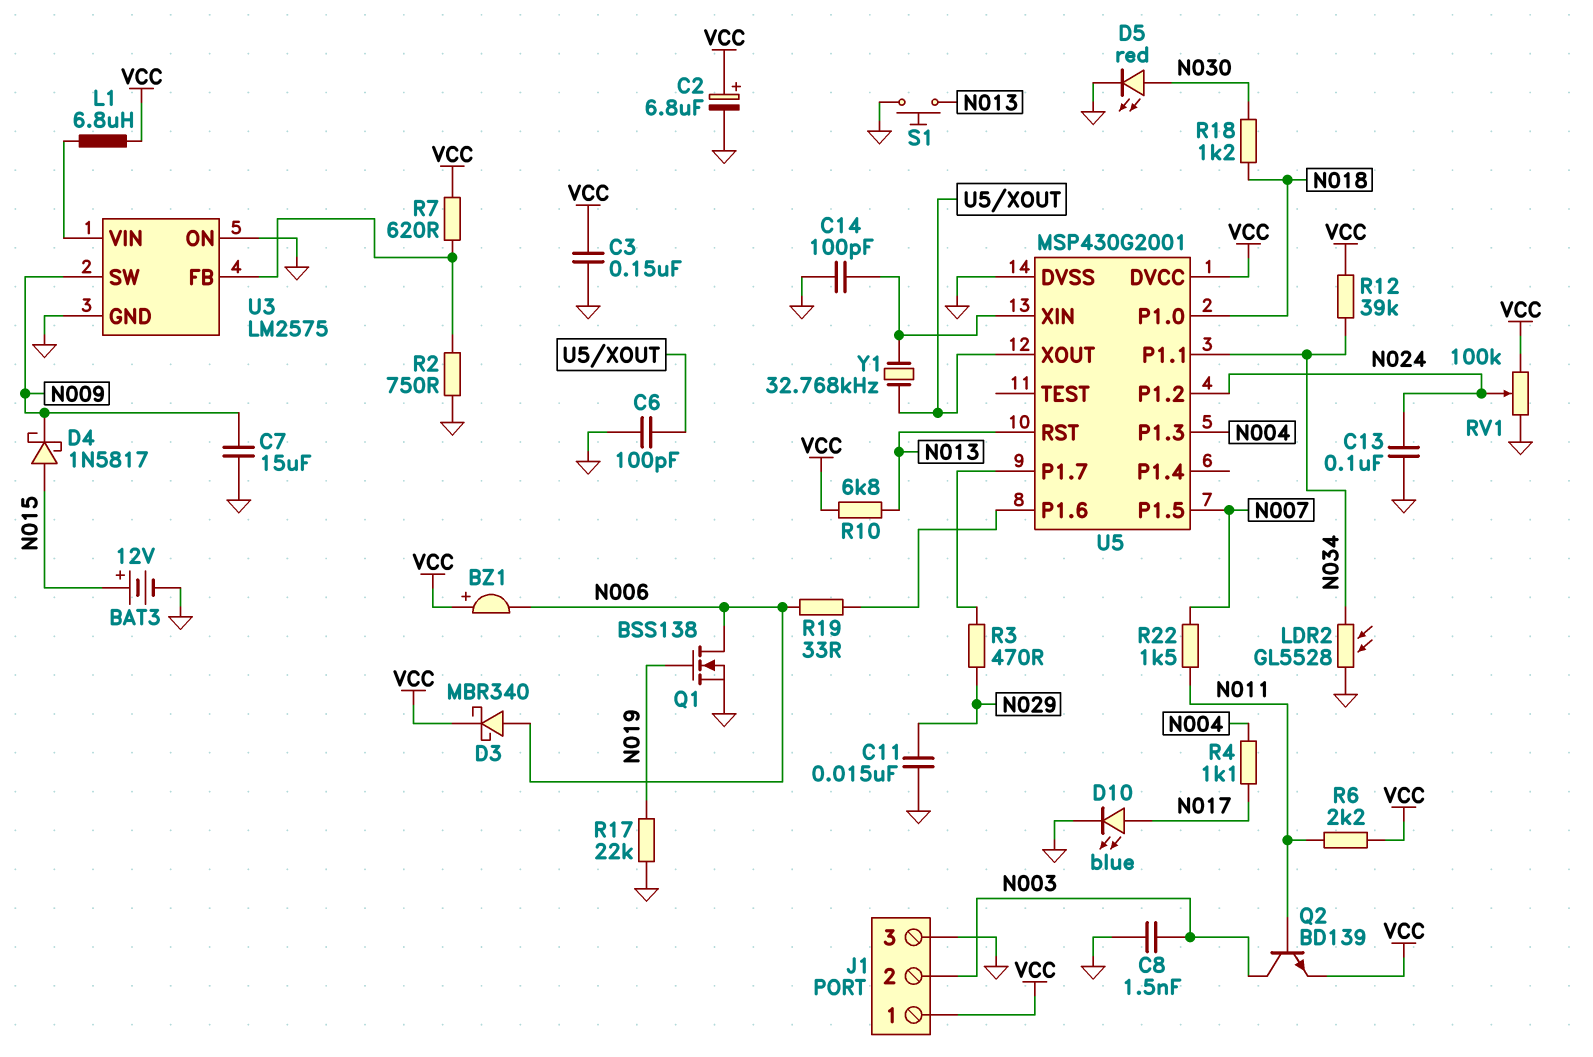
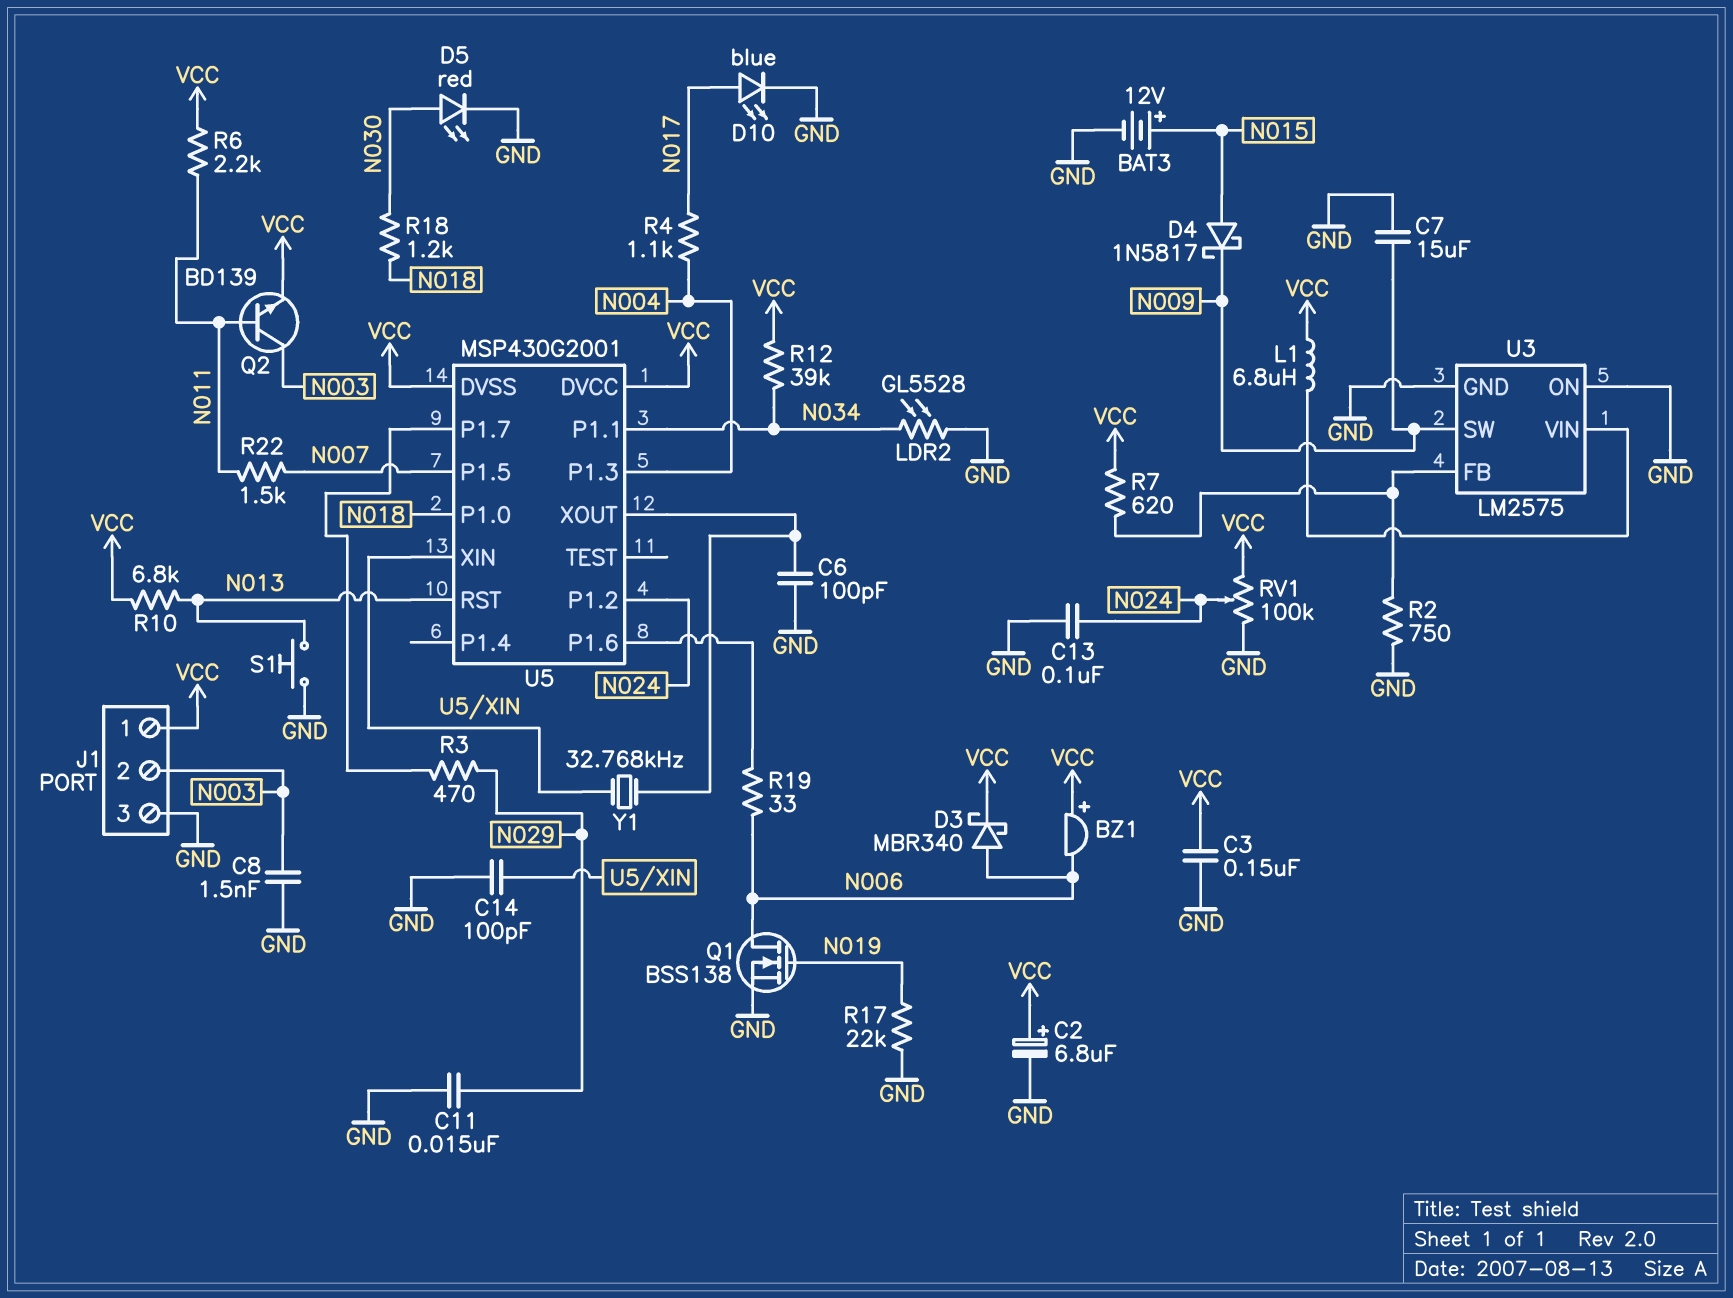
U5 pin DVSS: GND -> VCC

